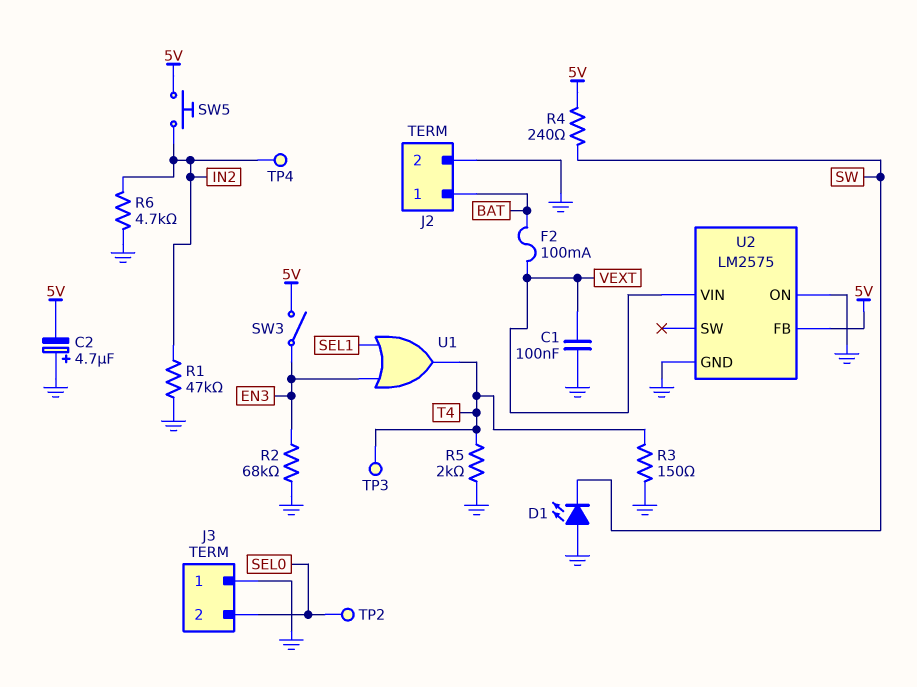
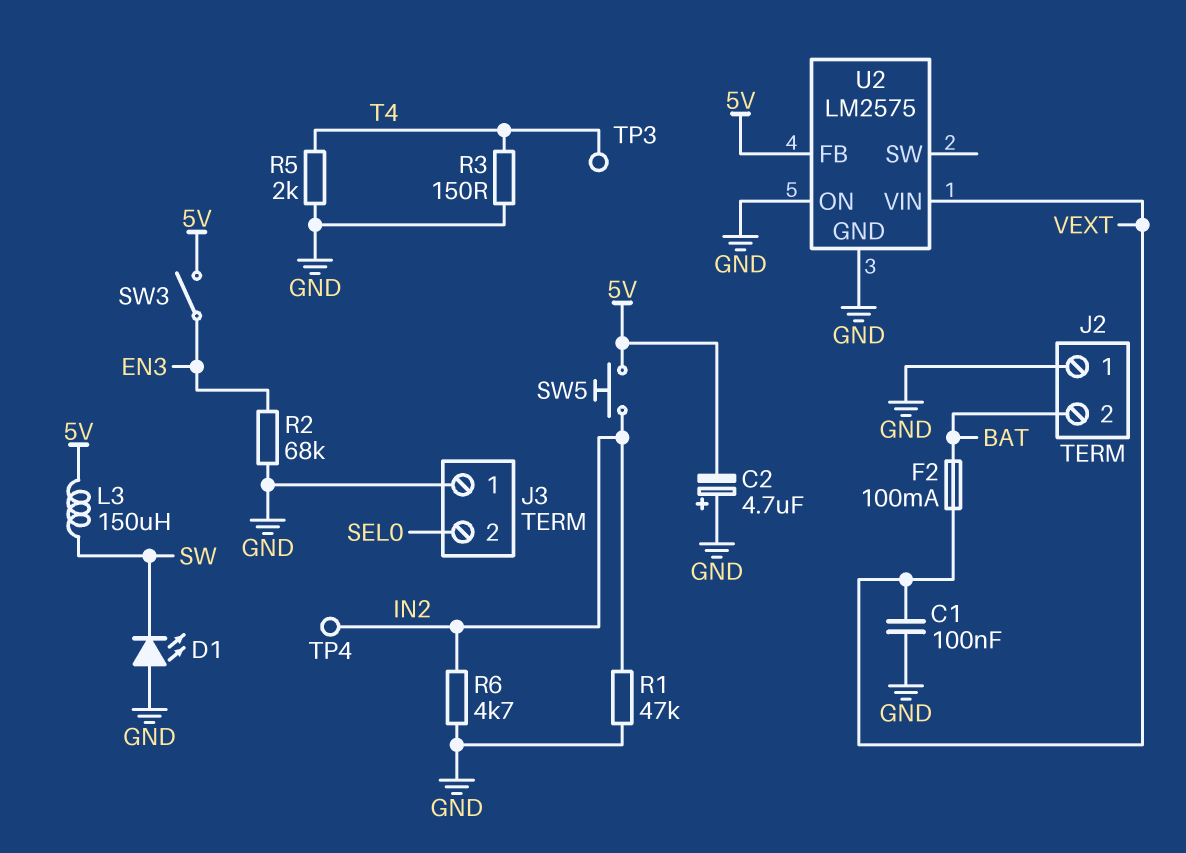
J2 pin 1: BAT -> GND
J2 pin 2: GND -> BAT
L3: none -> 150uH (5V, SW)
R4: 240 (5V, SW) -> none
TP2: test point (SEL0) -> none
U1: OR (in EN3, in SEL1, out T4) -> none

